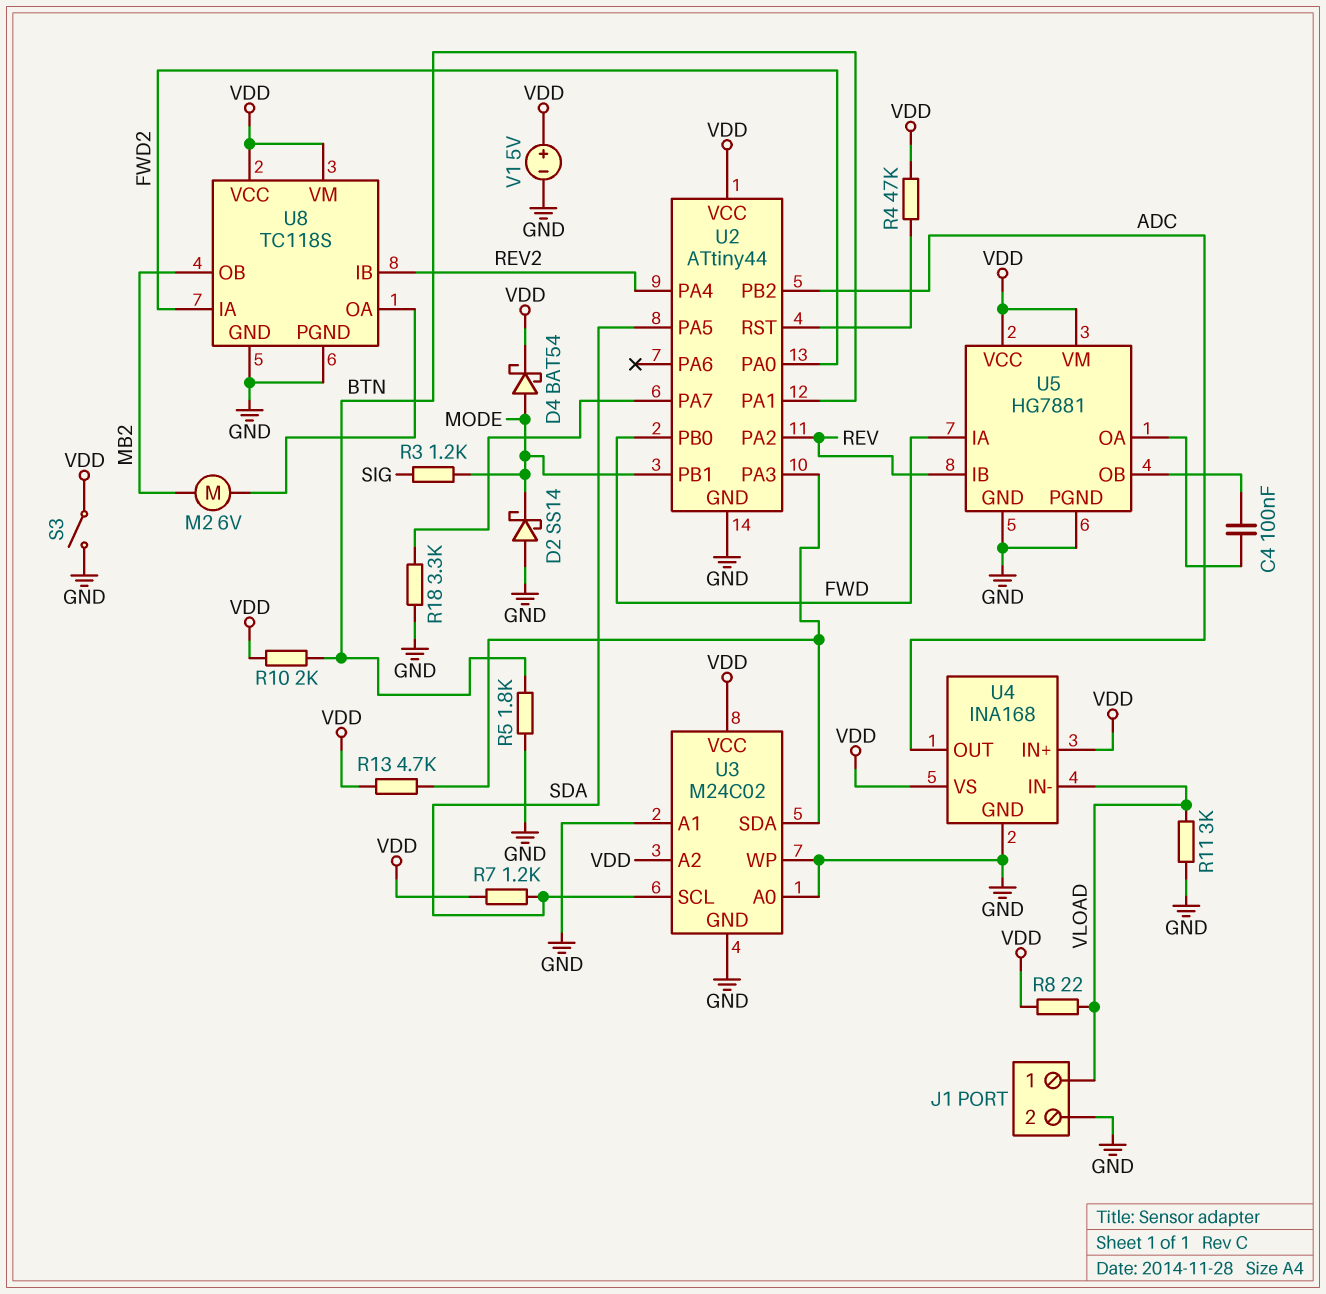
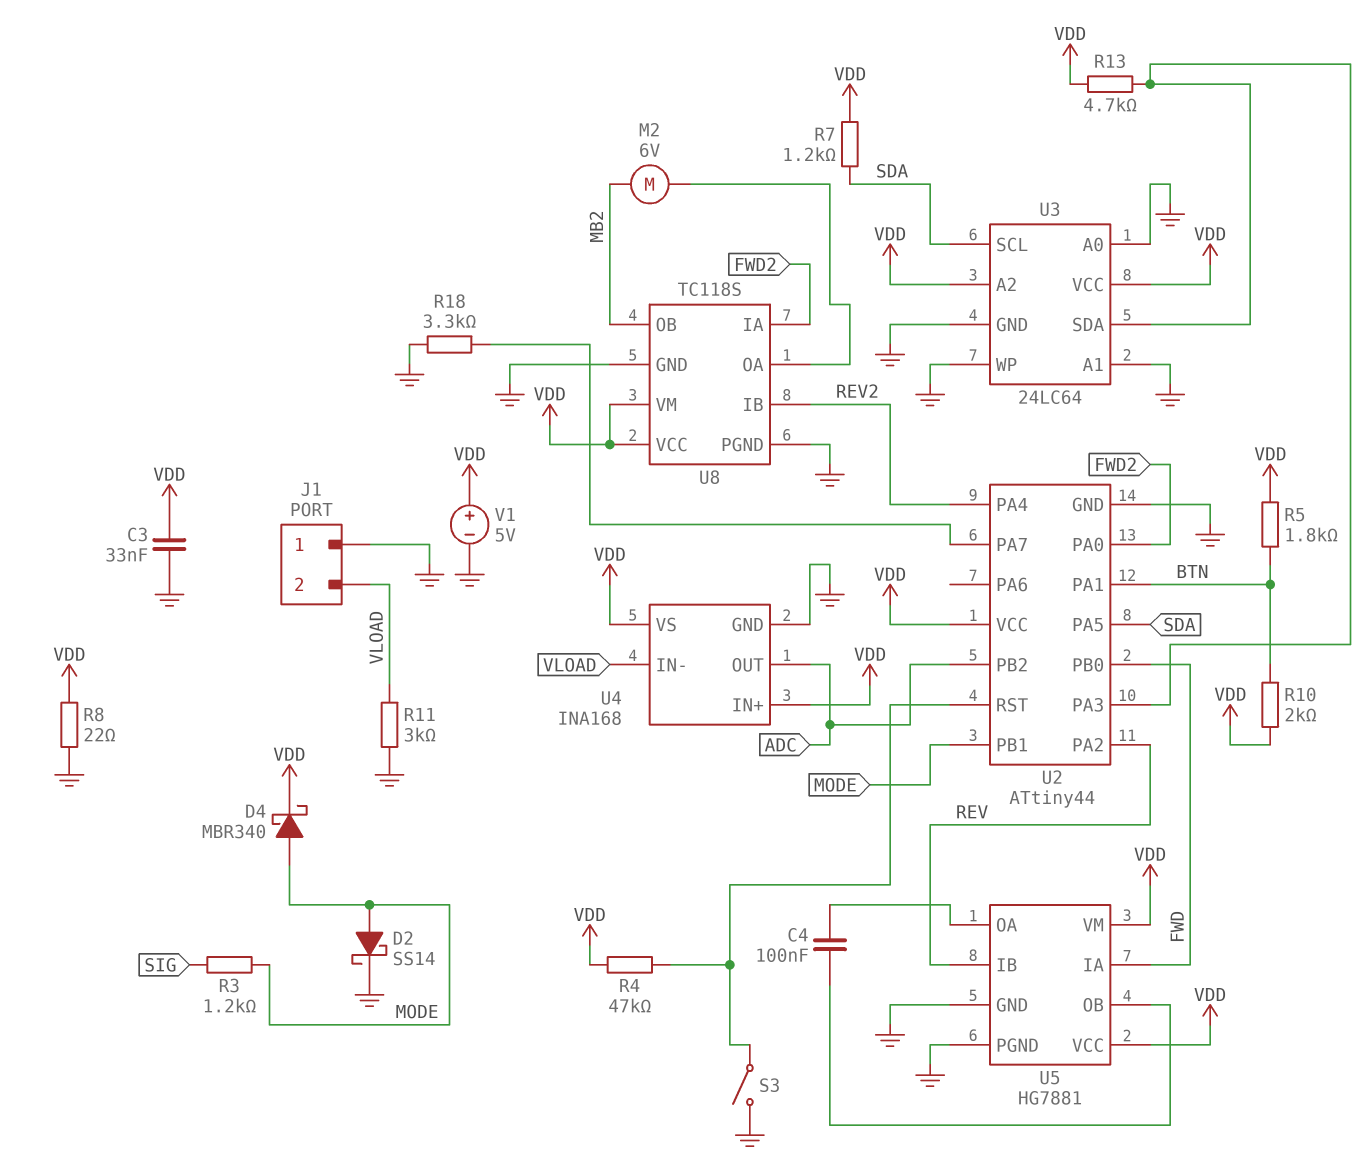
C3: none -> 33nF (GND, VDD)
D2: schottky SS14 (A GND, K MODE) -> schottky SS14 (A MODE, K GND)
D4: schottky BAT54 (A MODE, K VDD) -> schottky MBR340 (A MODE, K VDD)
J1 pin 1: VLOAD -> GND
J1 pin 2: GND -> VLOAD
R5: 1.8k (BTN, GND) -> 1.8k (BTN, VDD)
R8: 22 (VDD, VLOAD) -> 22 (GND, VDD)
S3: switch (GND, VDD) -> switch (GND, U2/RST)
U3: M24C02 -> 24LC64

